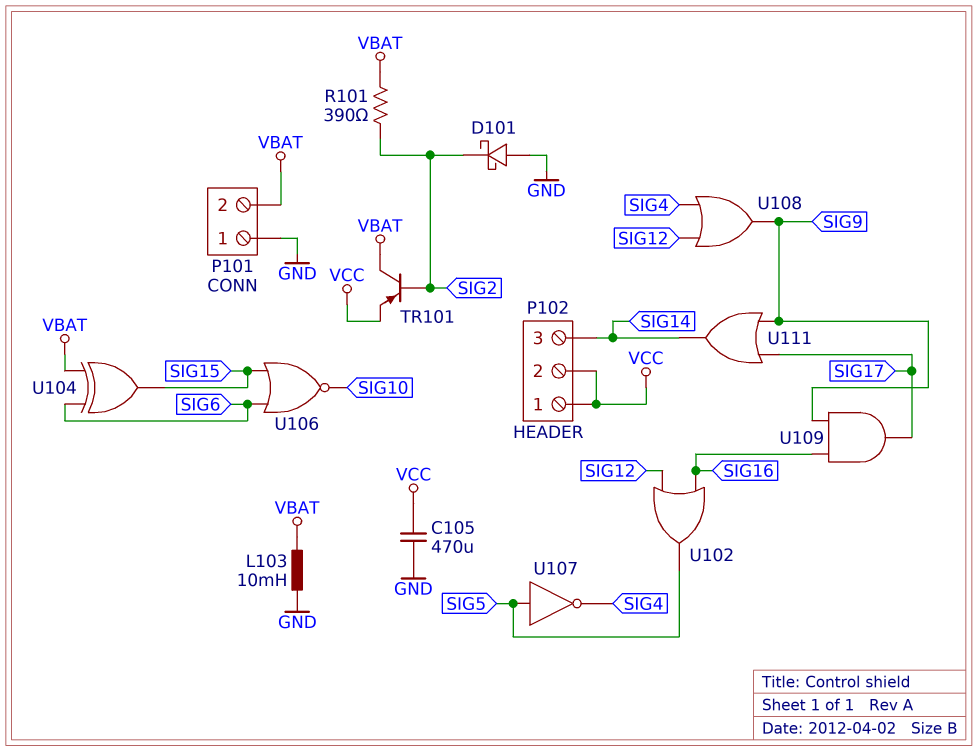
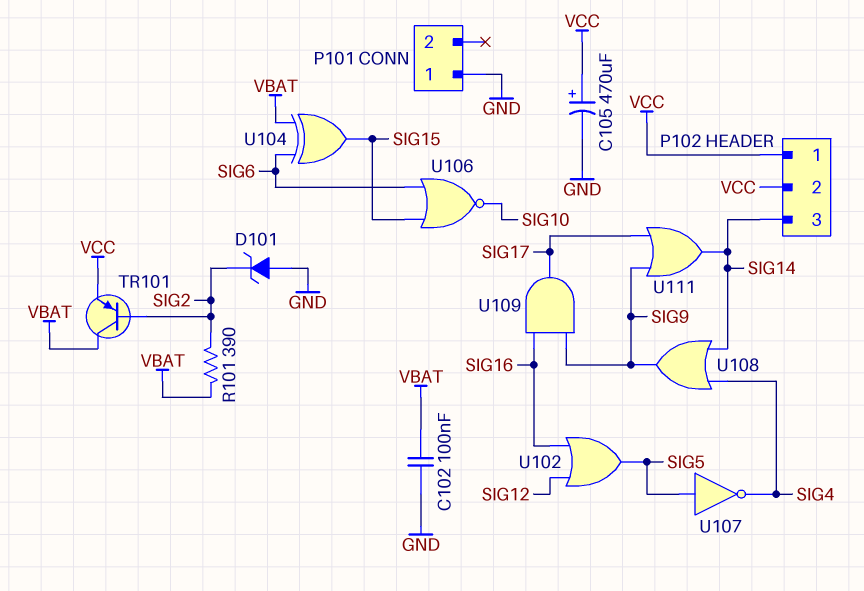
C102: none -> 100nF (GND, VBAT)
C105: 470uF (GND, VCC) -> 470uF (plus VCC, minus GND)
D101: schottky (A GND, K SIG2) -> zener (A GND, K SIG2)
L103: 10mH (GND, VBAT) -> none
P101 pin 2: VBAT -> none
U108: OR (in SIG4, in SIG12, out SIG9) -> OR (in SIG4, in SIG14, out SIG9)

